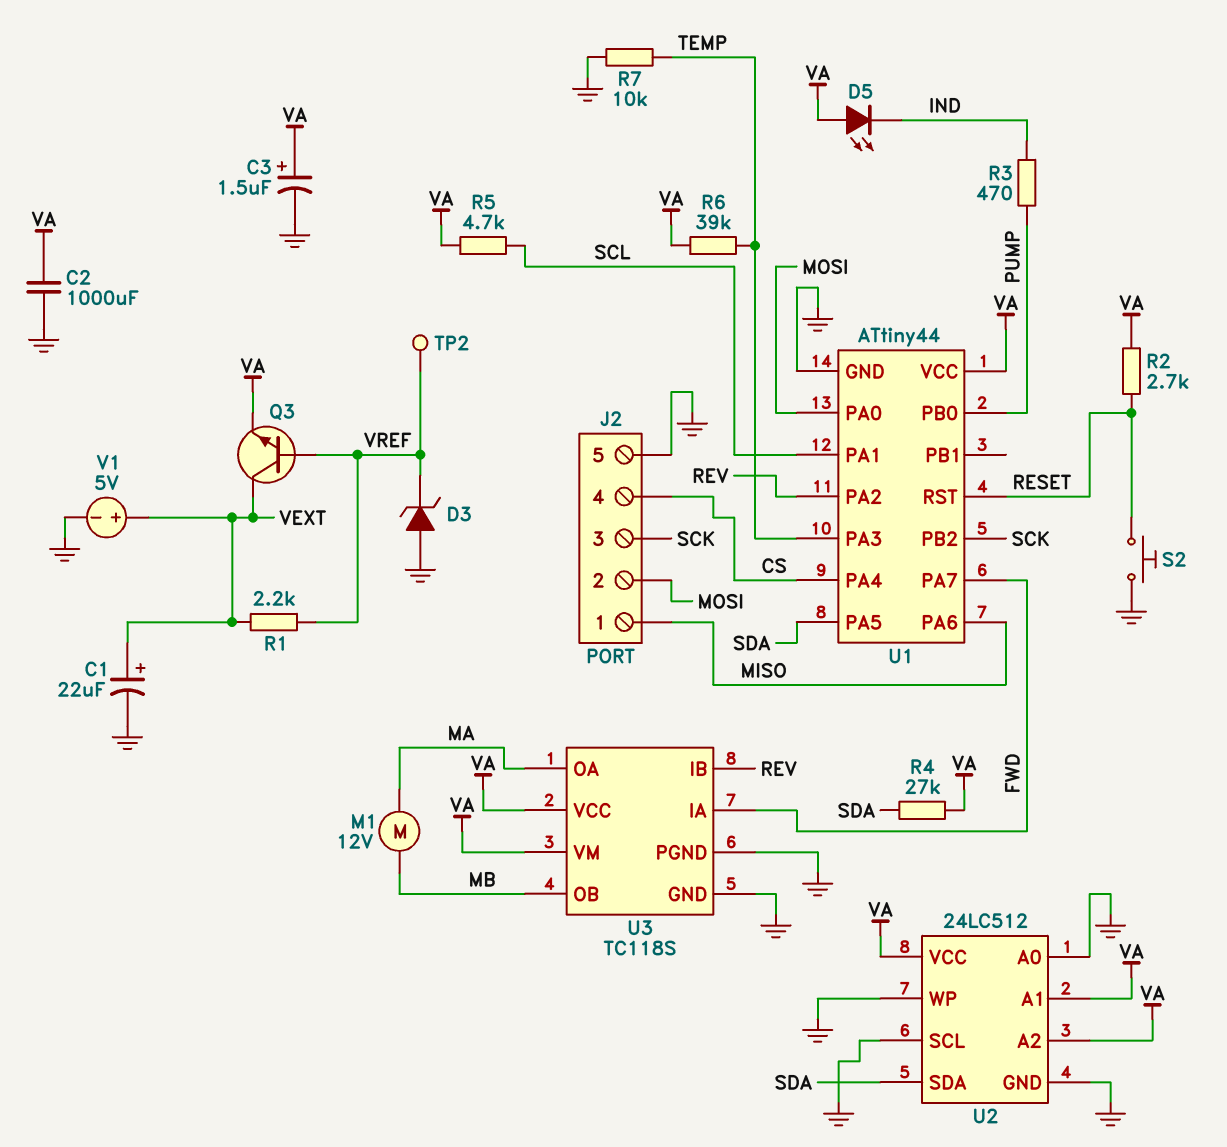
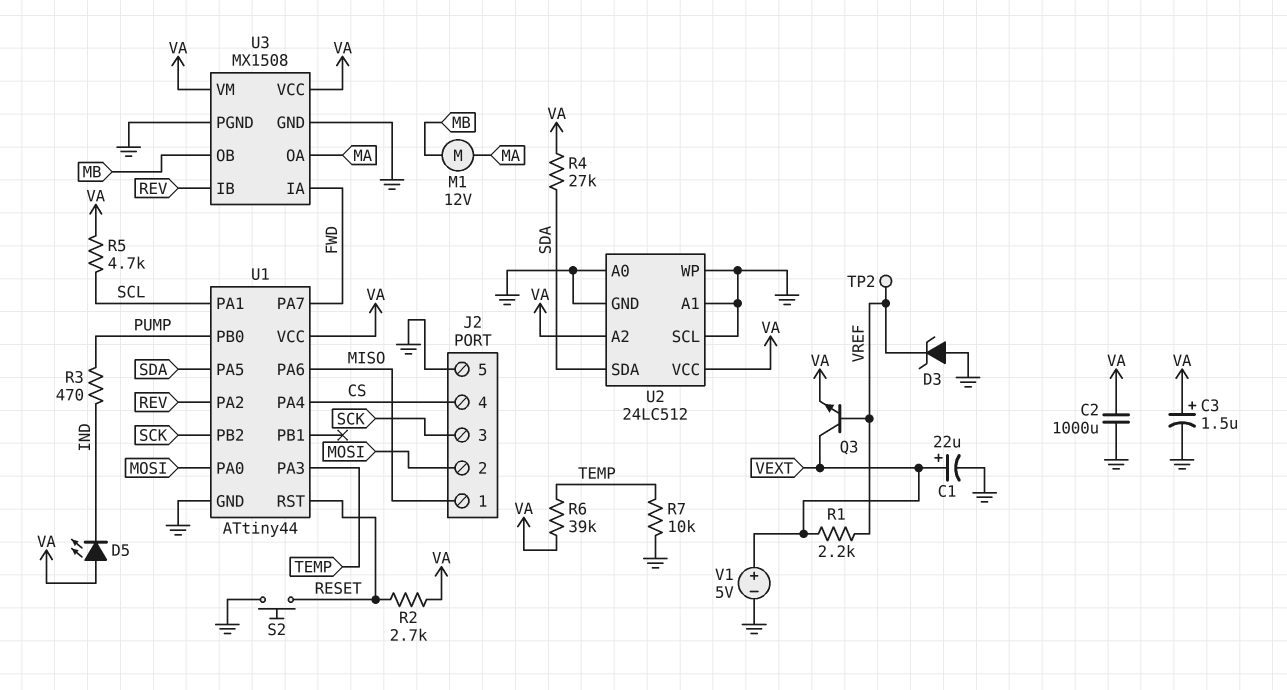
U2 pin A1: VA -> GND
U3: TC118S -> MX1508

